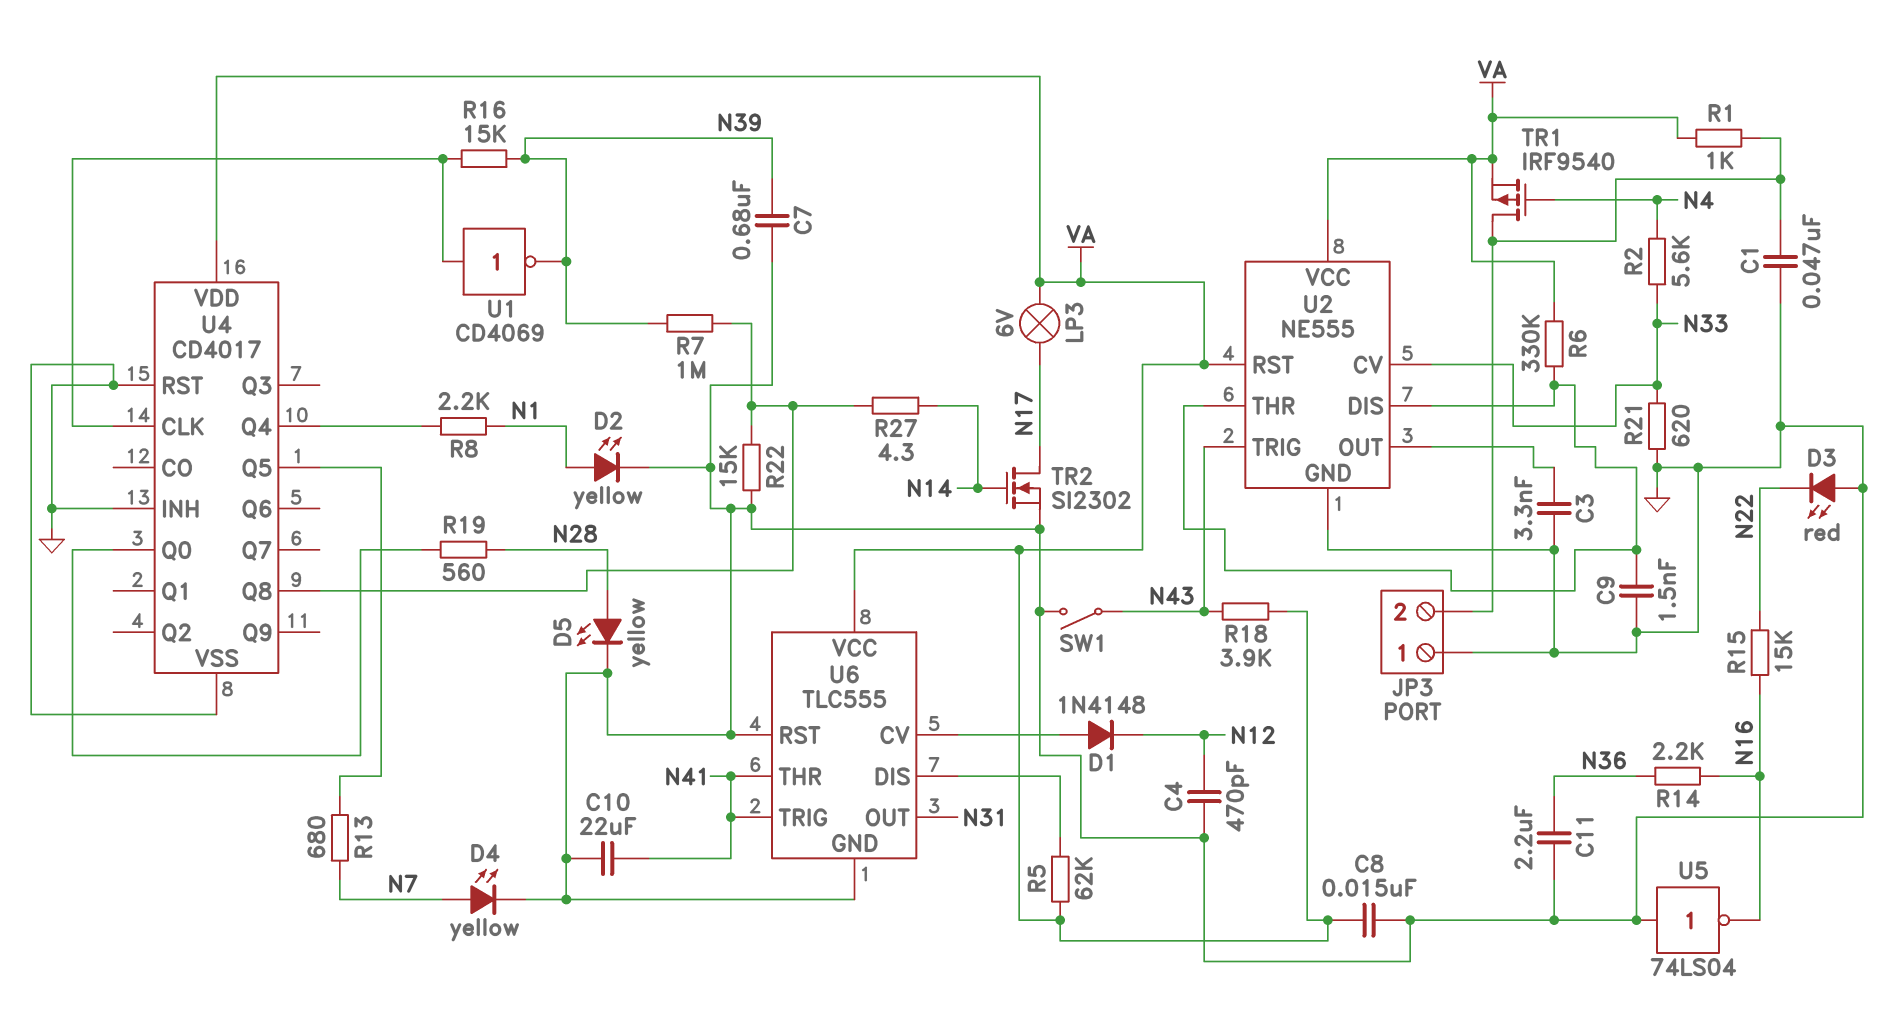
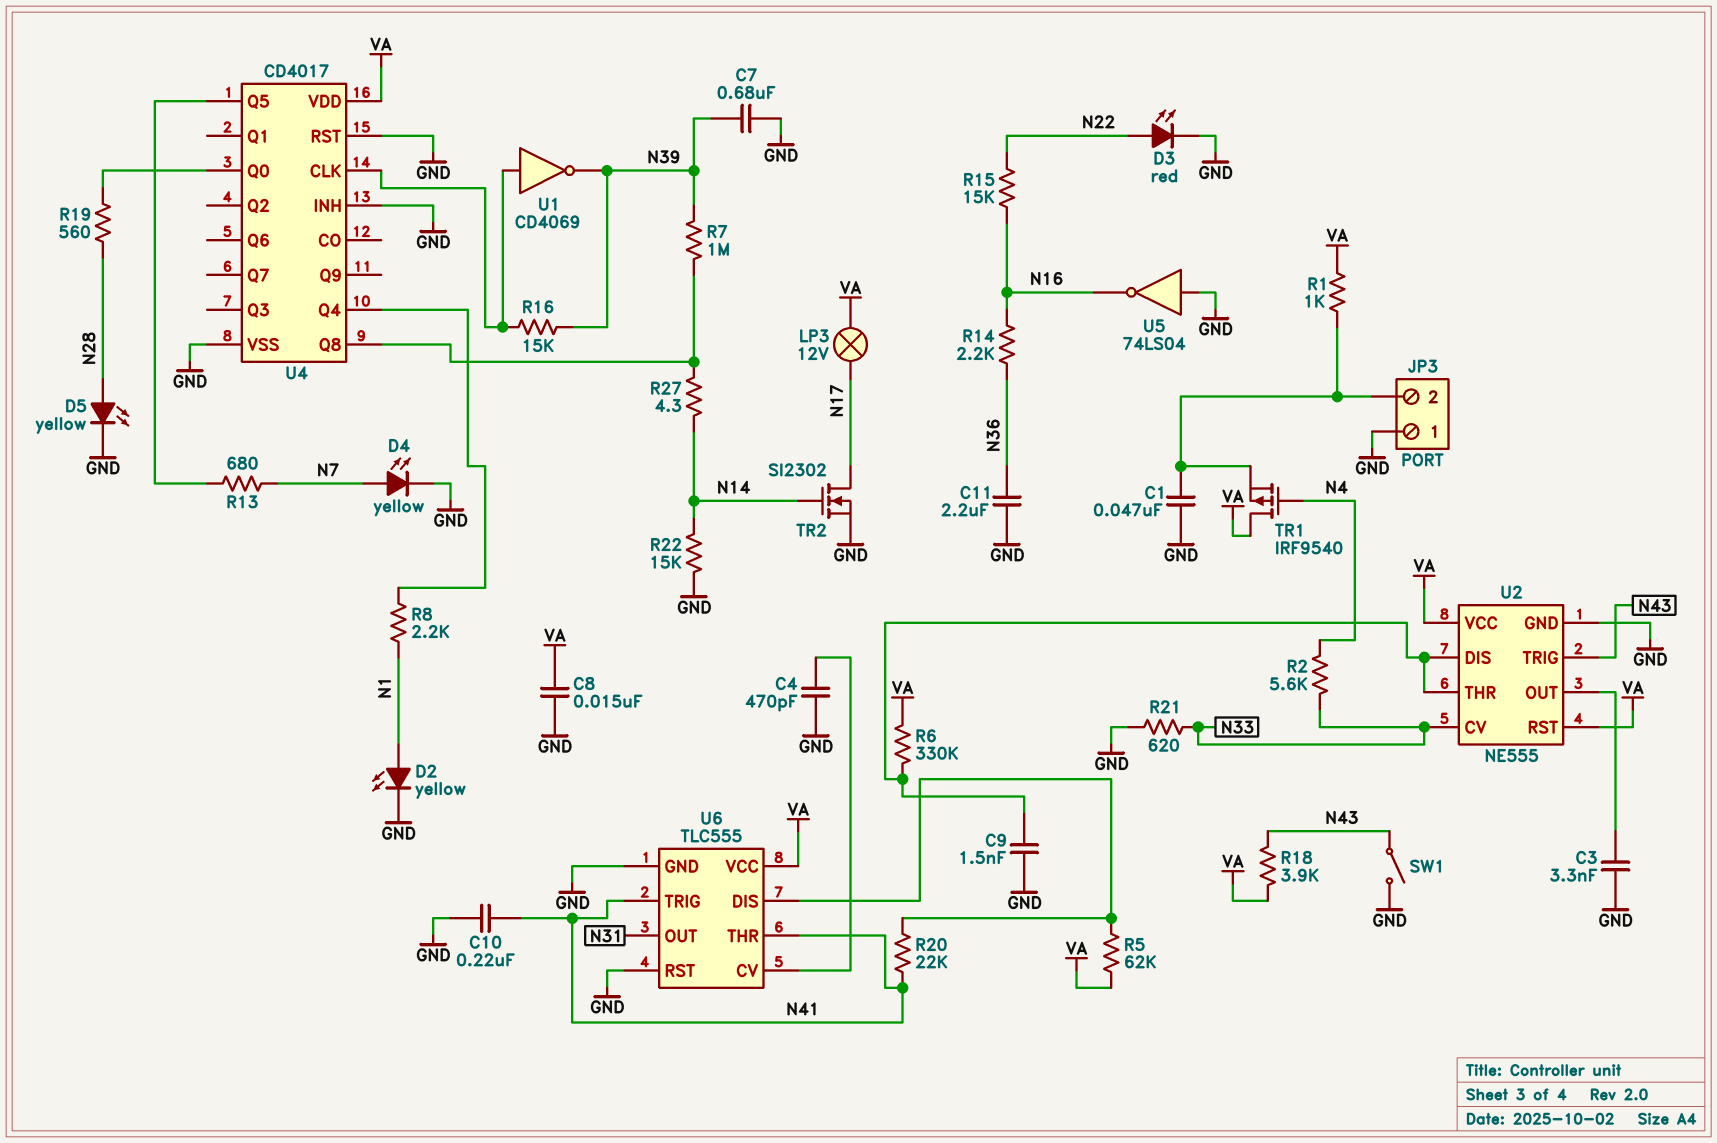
C4: 470pF (GND, N12) -> 470pF (GND, U6/CV)
C10: 22uF (GND, N41) -> 220nF (GND, N41)
D1: diode 1N4148 (A U6/CV, K N12) -> none
D3: LED red (A GND, K N22) -> LED red (A N22, K GND)
LP3: lamp 6V (N17, VA) -> lamp 12V (N17, VA)
R20: none -> 22k (N41, U6/DIS)
R22: 15k (GND, U4/Q8) -> 15k (GND, N14)
TR1: PMOS IRF9540 (G N4, D JP3/2, S VA) -> PMOS IRF9540 (G N4, D VA, S JP3/2)

